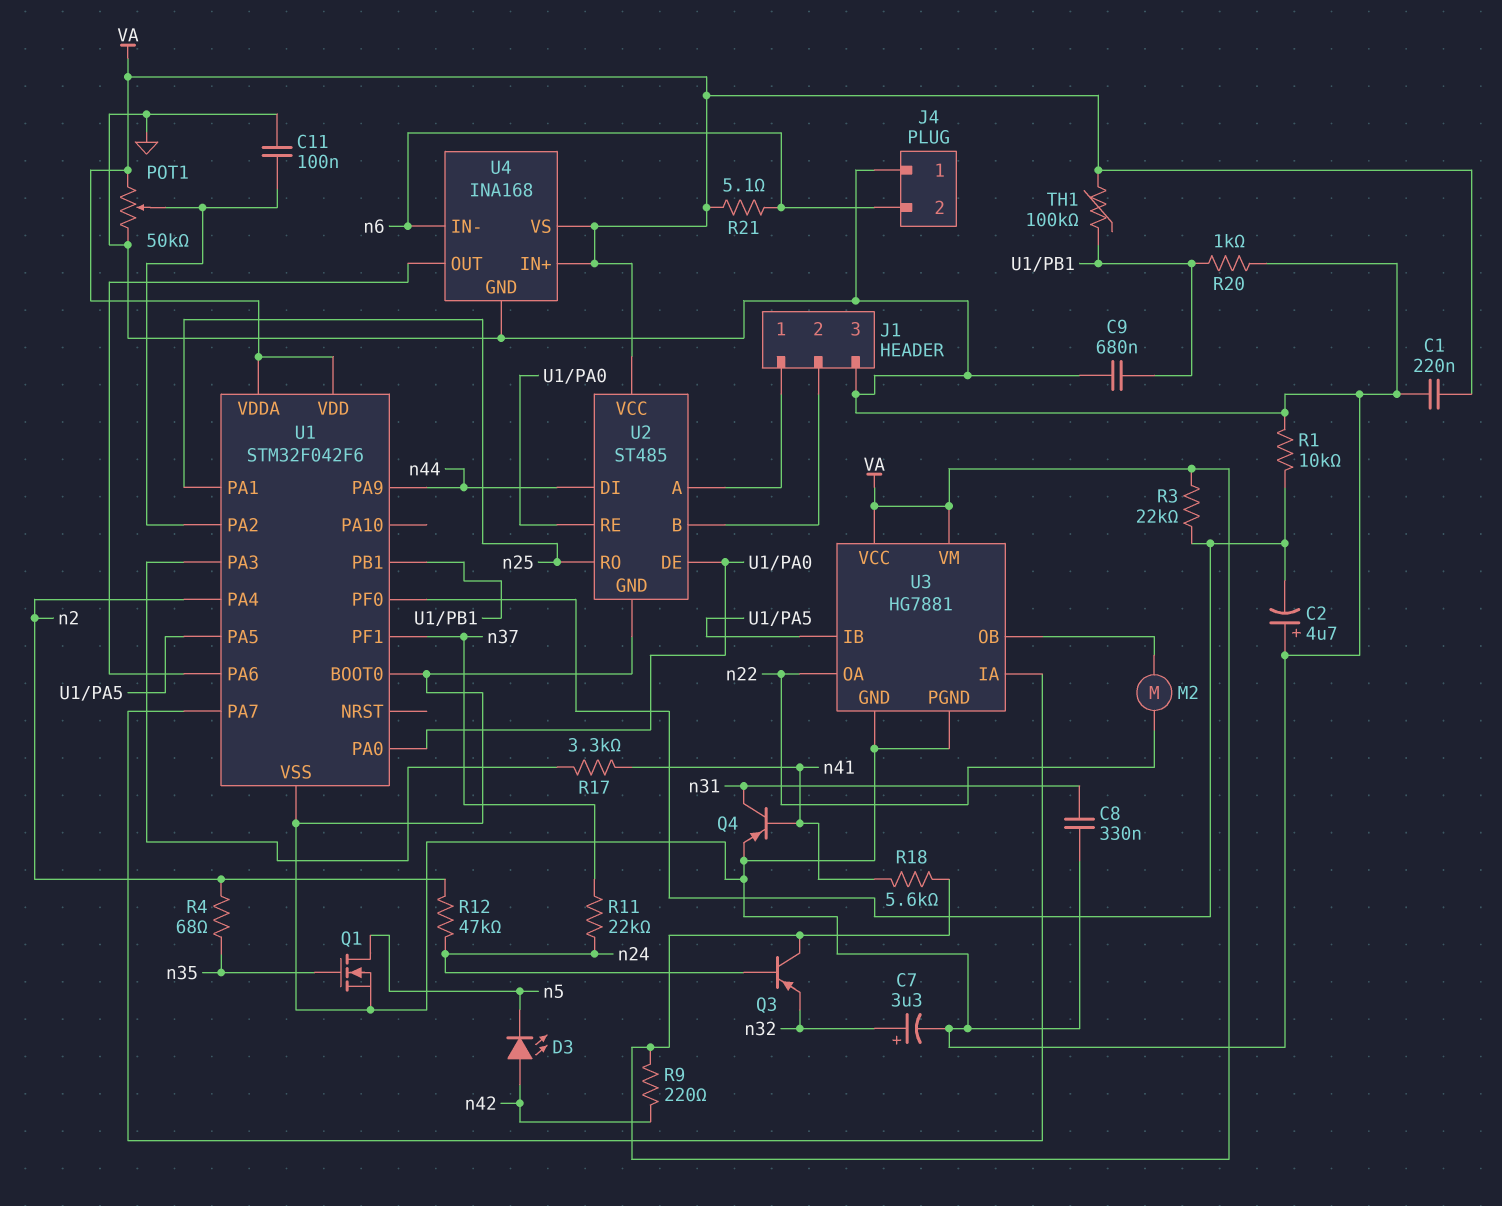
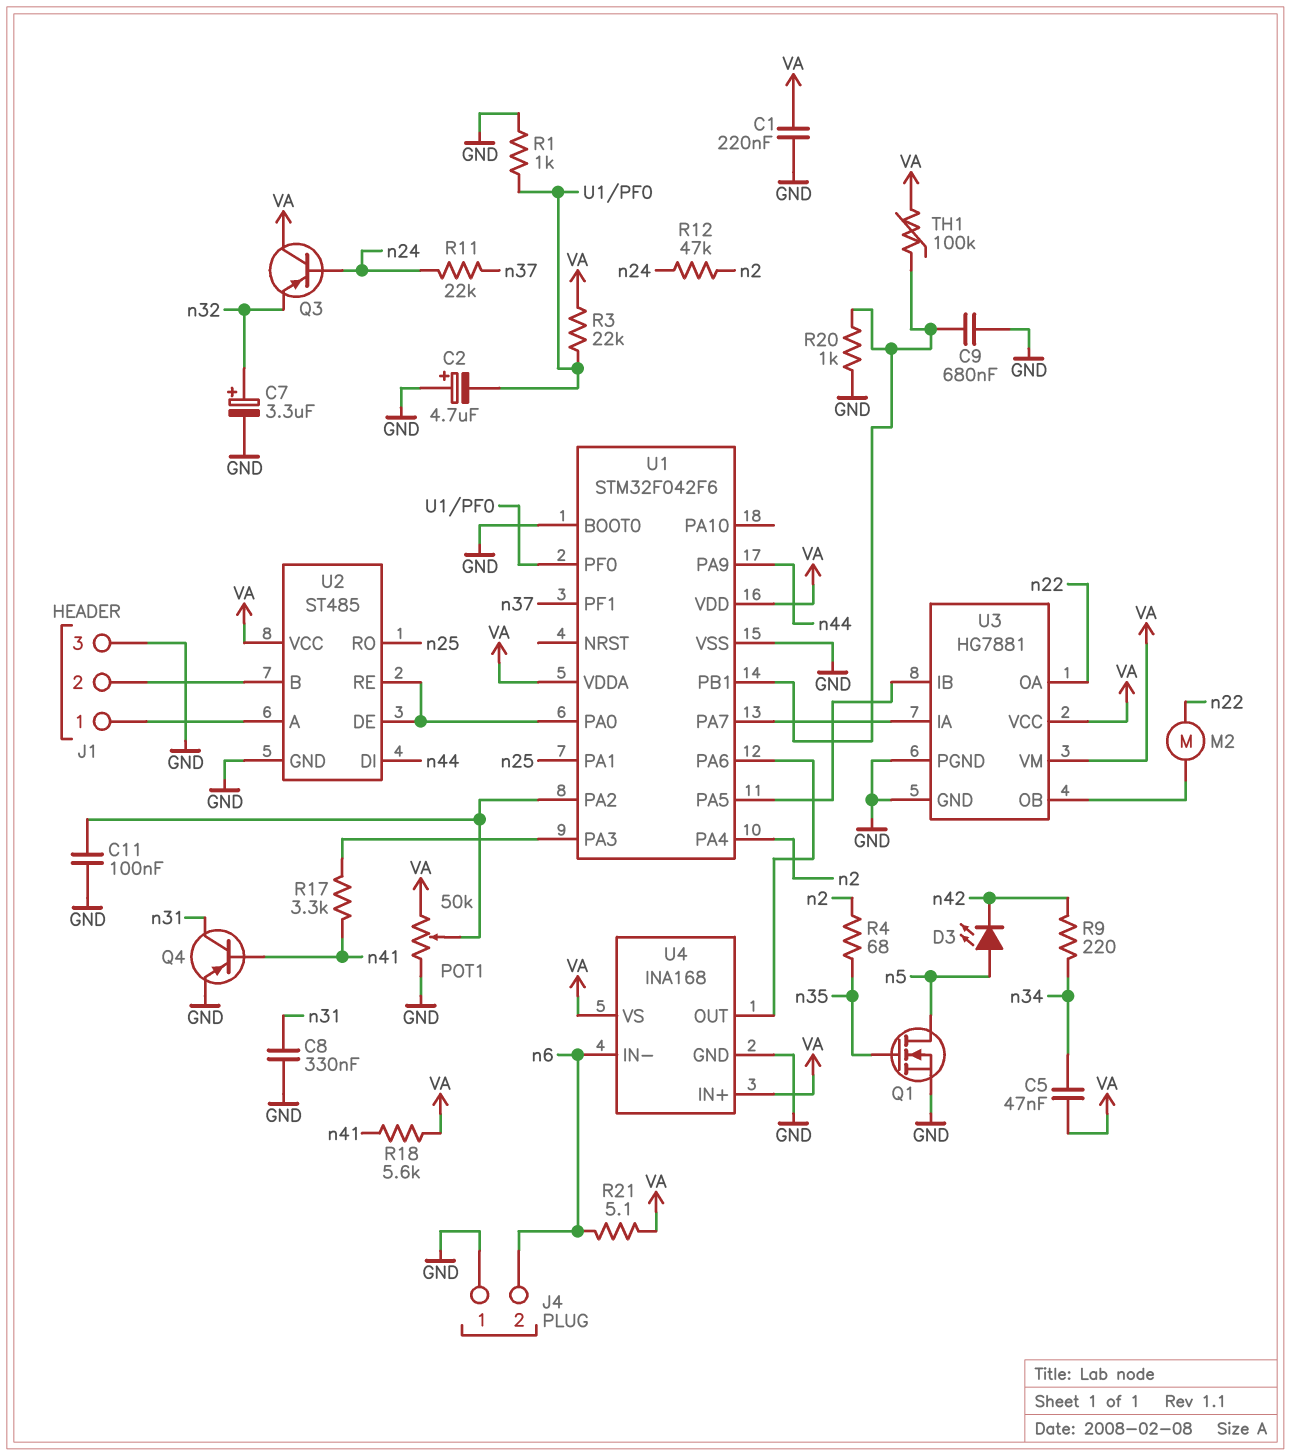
C5: none -> 47nF (VA, n34)
D3: LED (A n42, K n5) -> LED (A n5, K n42)
R1: 10k (GND, U1/PF0) -> 1k (GND, U1/PF0)
R9: 220 (VA, n42) -> 220 (n34, n42)

